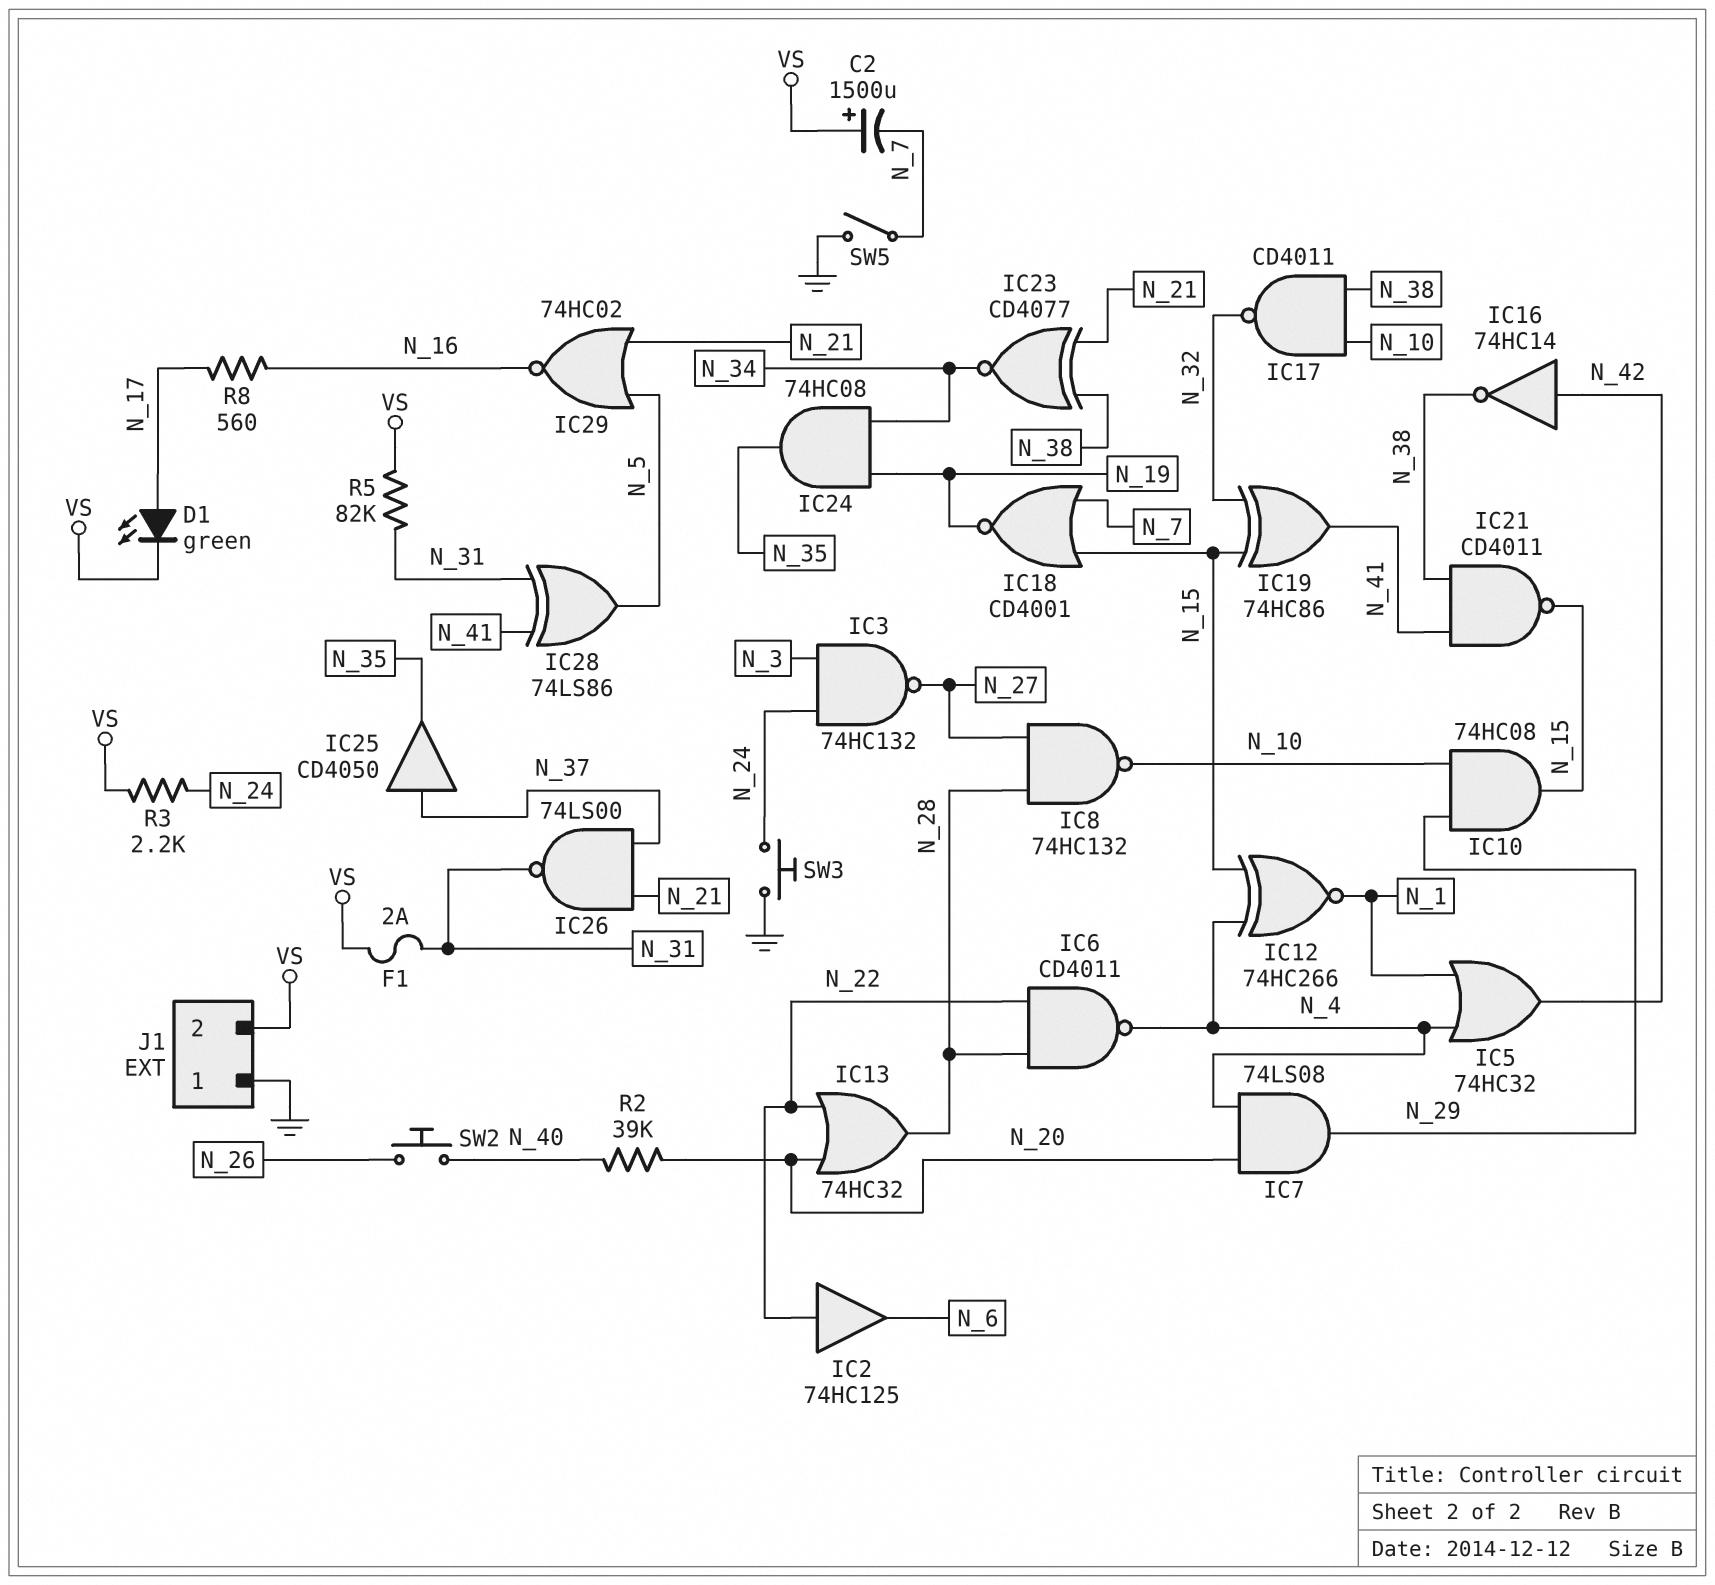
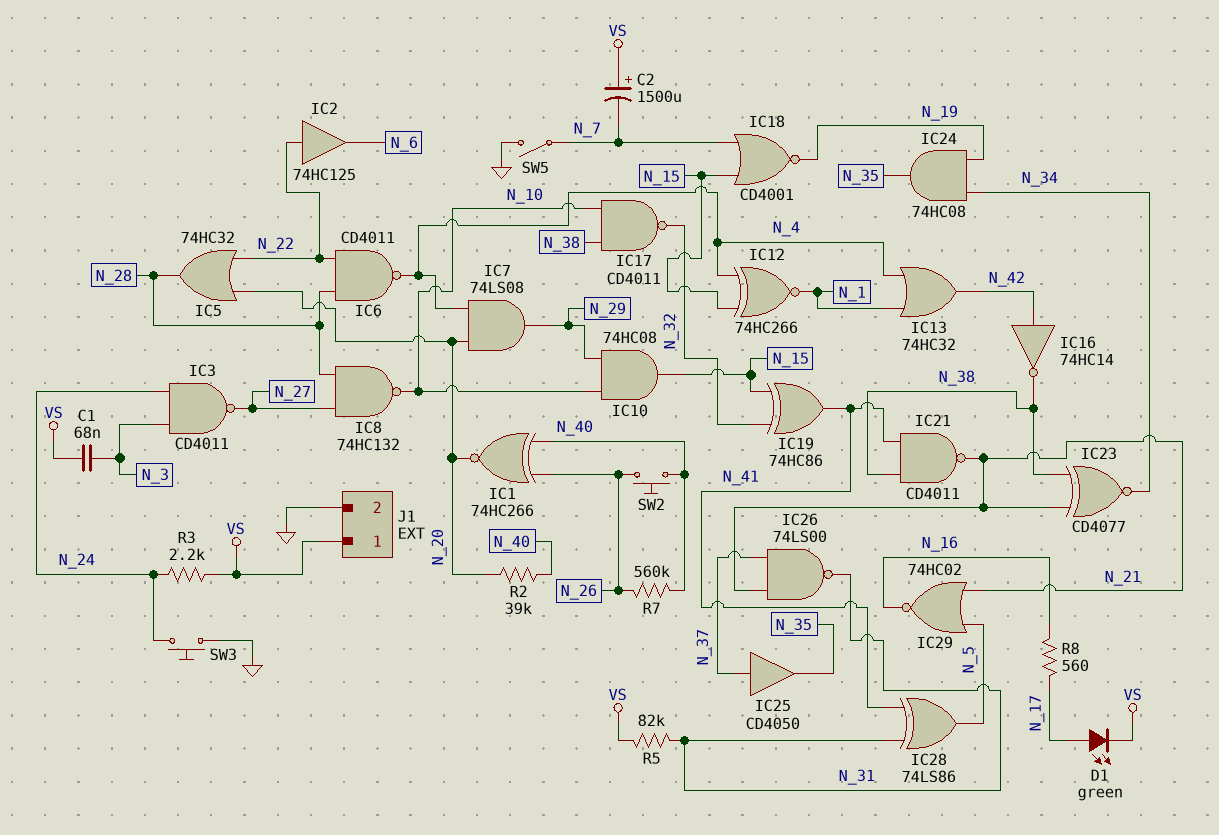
C1: none -> 68nF (N_3, VS)
F1: 2A (N_31, VS) -> none
IC1: none -> XNOR 74HC266 (in N_26, in N_40, out N_20)
IC3: NAND 74HC132 (in N_3, in N_24, out N_27) -> NAND CD4011 (in N_3, in N_24, out N_27)
IC5: OR 74HC32 (in N_1, in N_4, out N_42) -> OR 74HC32 (in N_20, in N_22, out N_28)
IC13: OR 74HC32 (in N_20, in N_22, out N_28) -> OR 74HC32 (in N_1, in N_4, out N_42)
IC21: NAND CD4011 (in N_38, in N_41, out N_15) -> NAND CD4011 (in N_38, in N_41, out N_21)
J1 pin 1: GND -> VS
J1 pin 2: VS -> GND
R7: none -> 560k (N_26, N_40)

